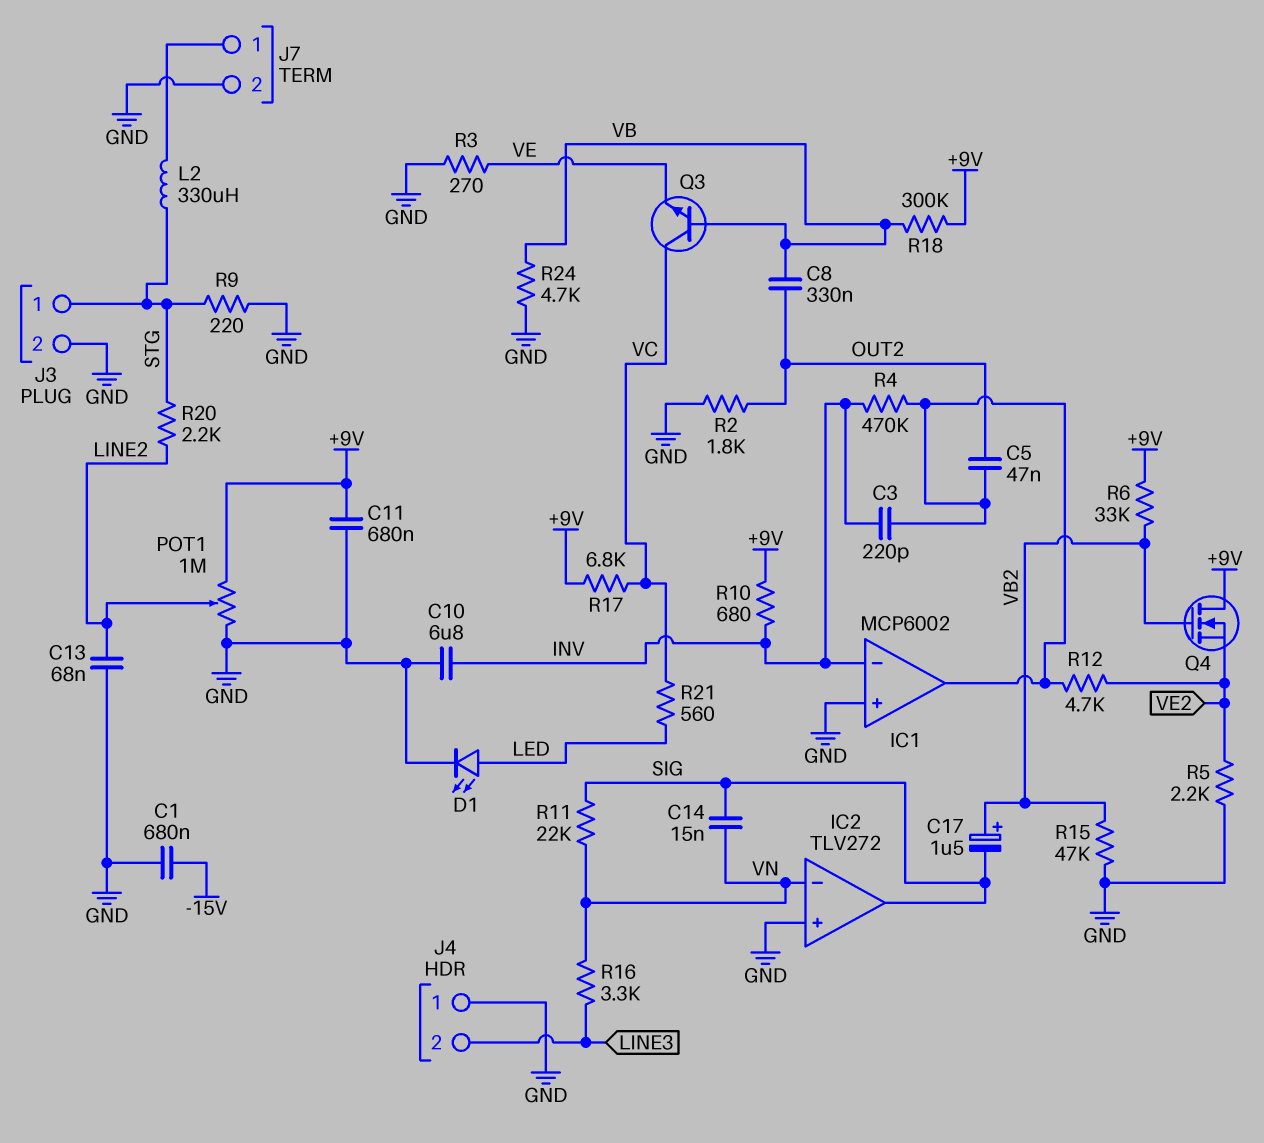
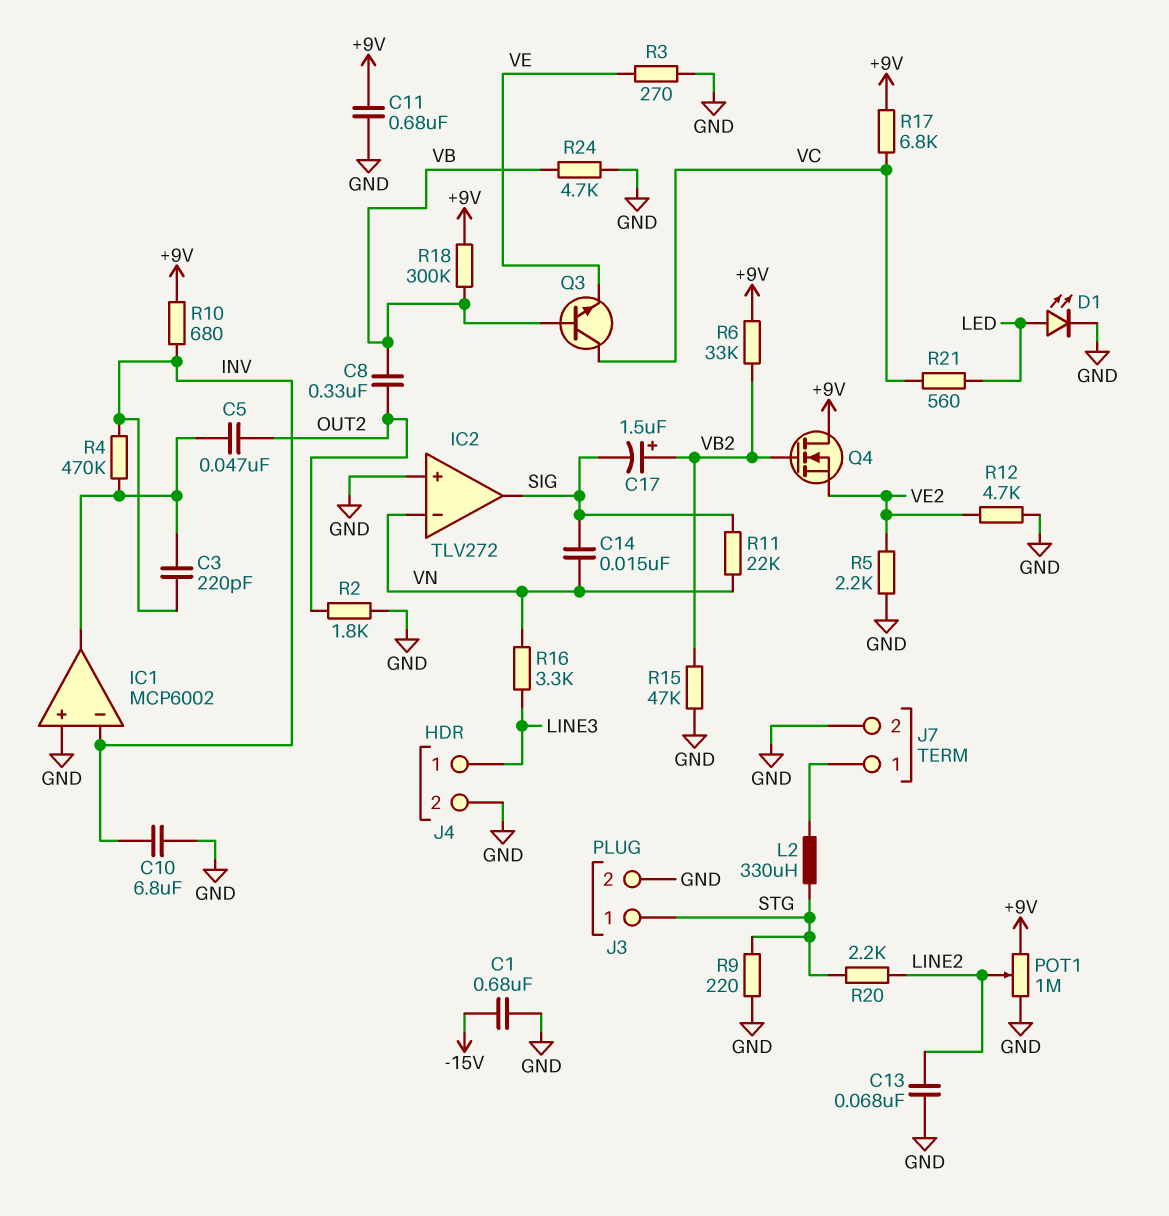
J4 pin 1: GND -> LINE3
J4 pin 2: LINE3 -> GND
R12: 4.7k (IC1/out, VE2) -> 4.7k (GND, VE2)

